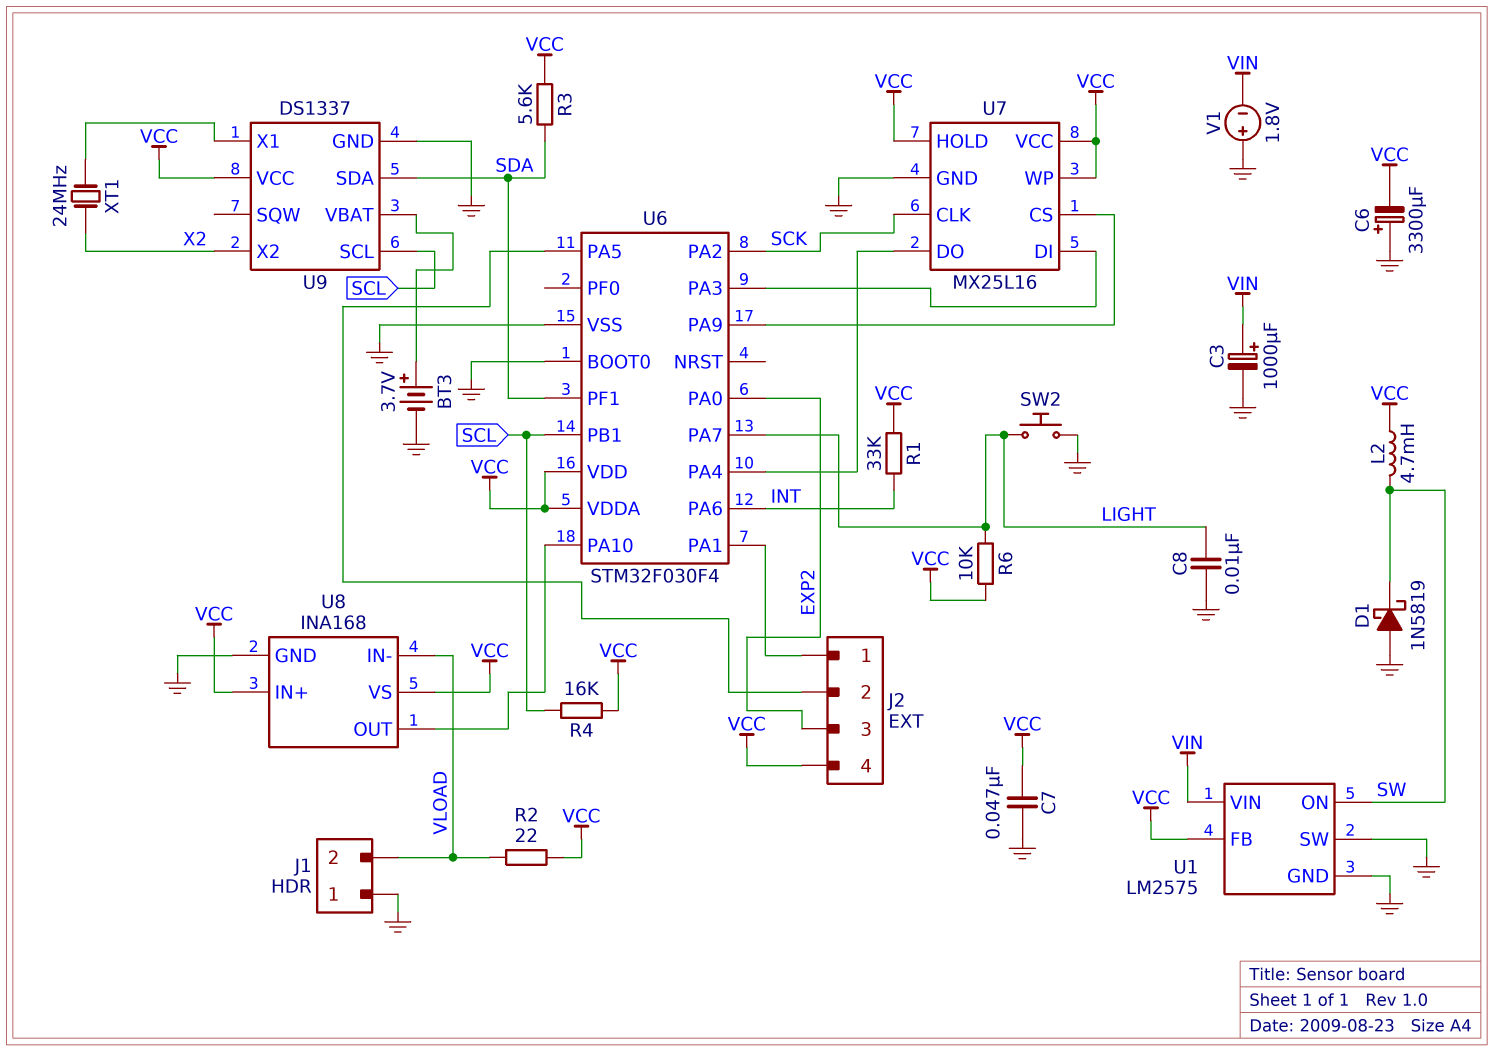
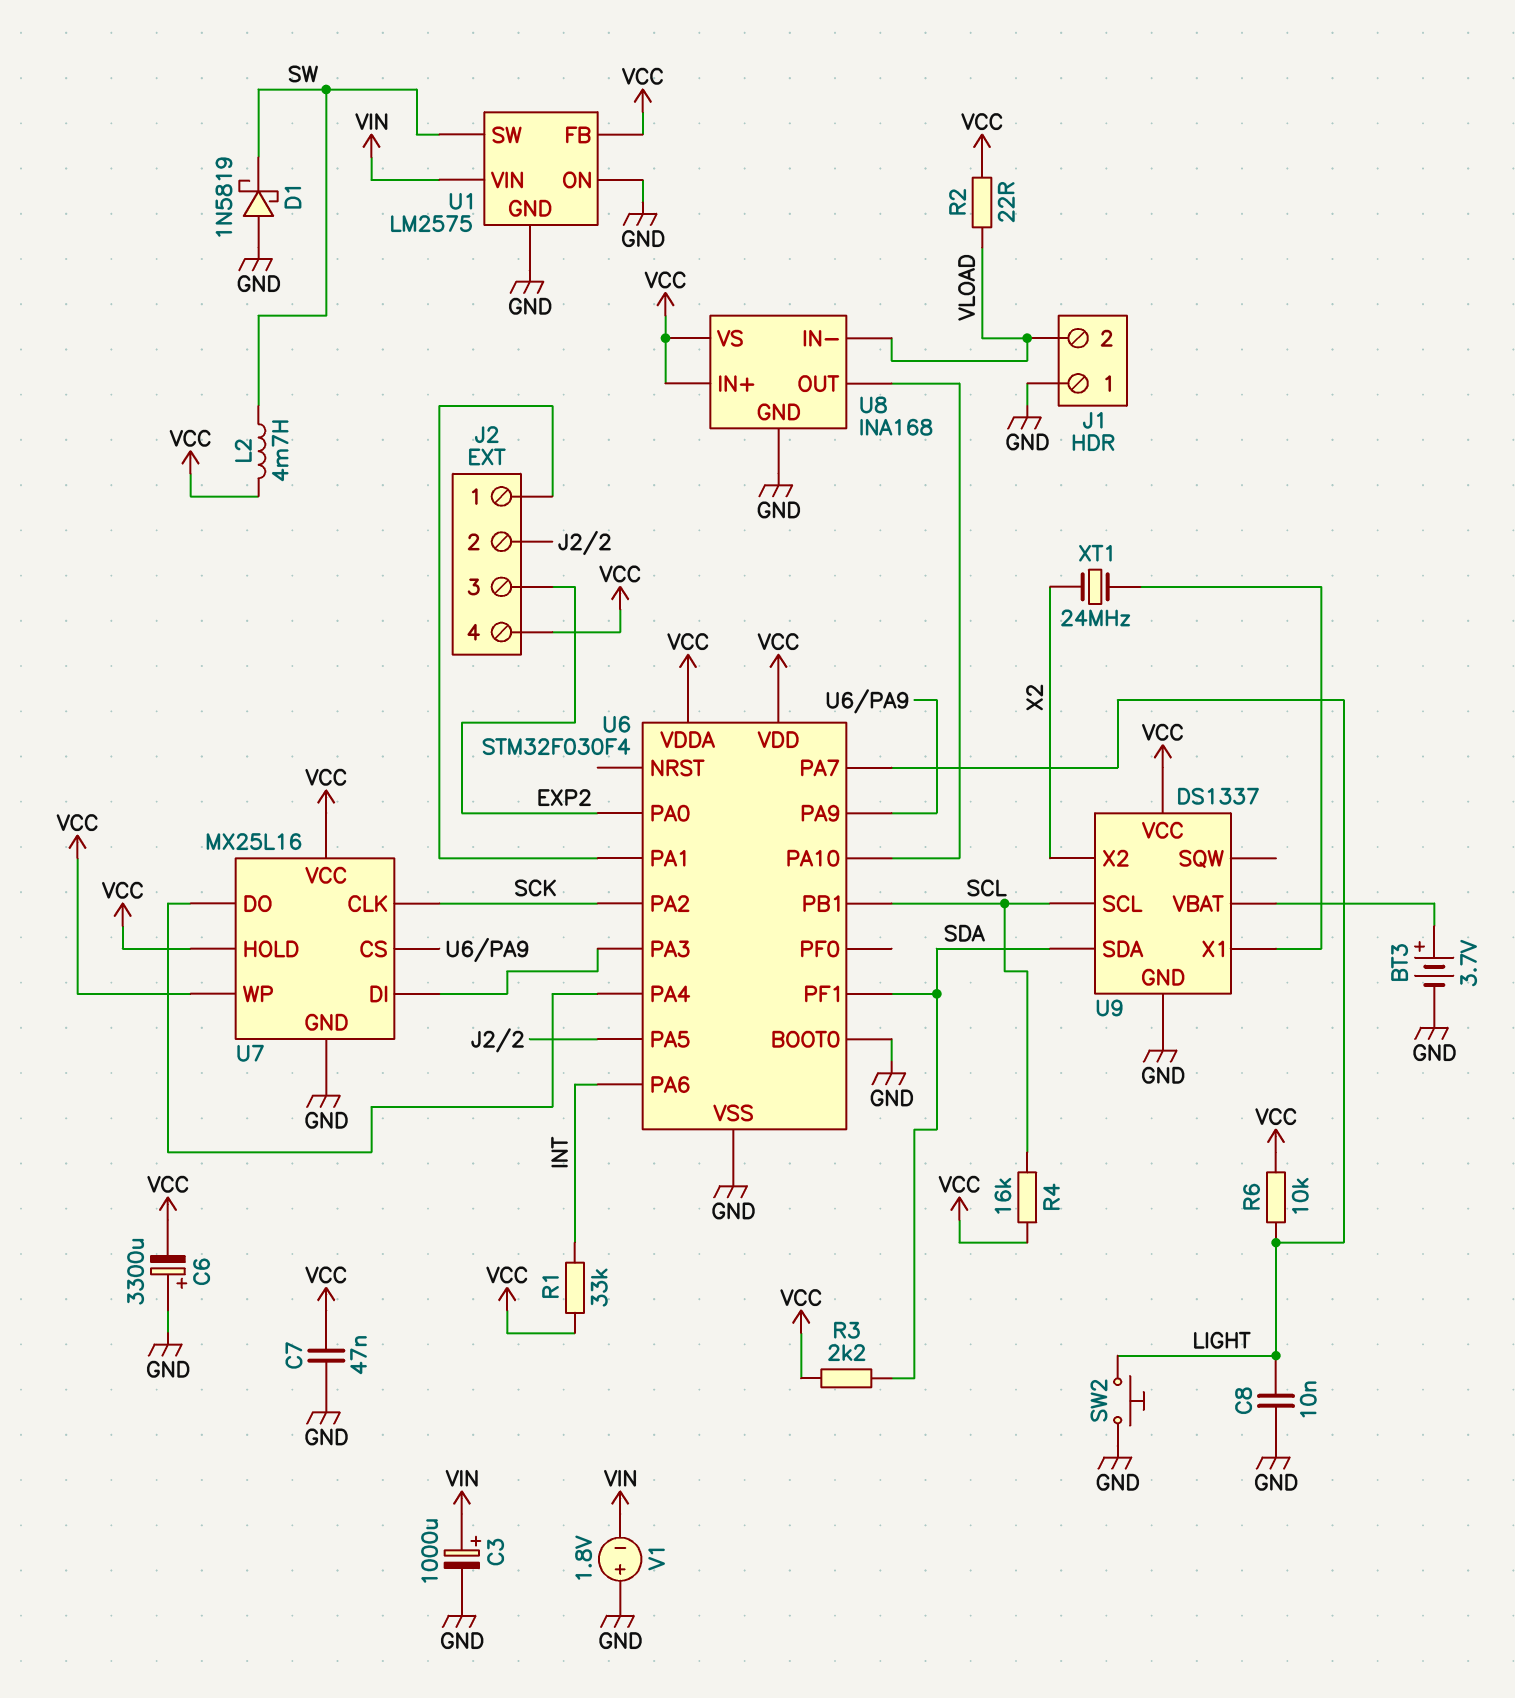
R3: 5.6k (SDA, VCC) -> 2.2k (SDA, VCC)
U1 pin ON: SW -> GND
U1 pin SW: GND -> SW

